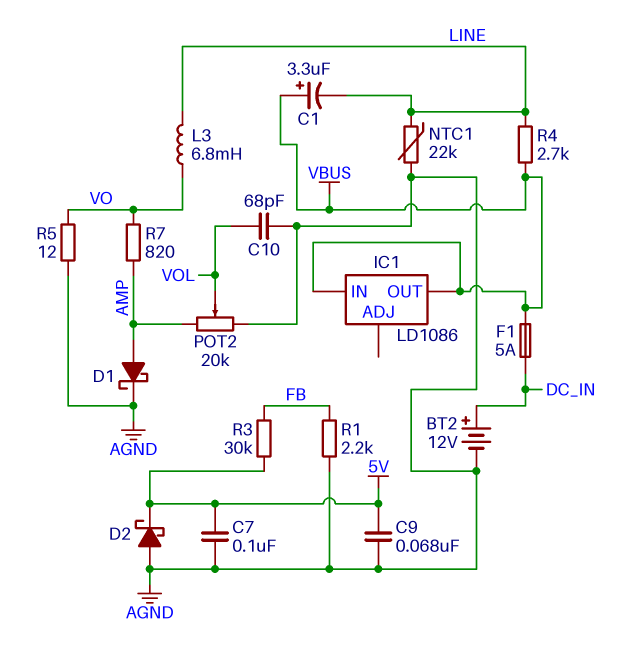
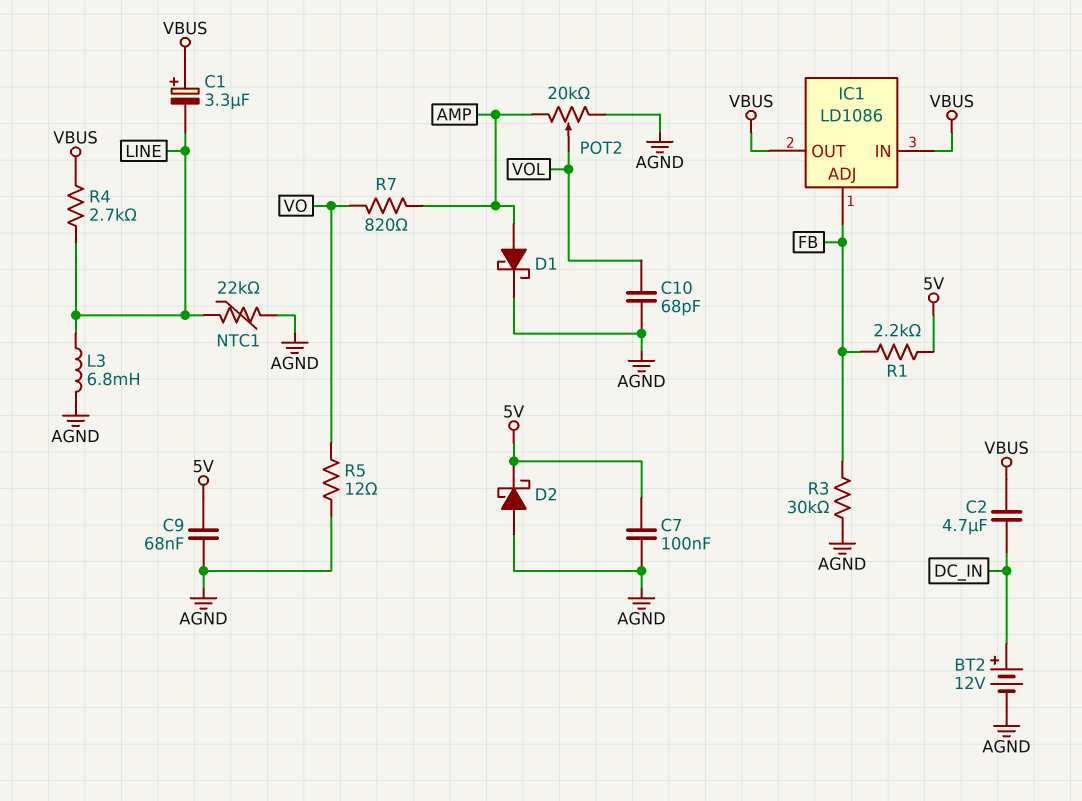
C2: none -> 4.7uF (DC_IN, VBUS)
F1: 5A (DC_IN, VBUS) -> none
IC1 pin ADJ: none -> FB
L3: 6.8mH (LINE, VO) -> 6.8mH (AGND, LINE)
R1: 2.2k (AGND, FB) -> 2.2k (5V, FB)
R3: 30k (5V, FB) -> 30k (AGND, FB)

